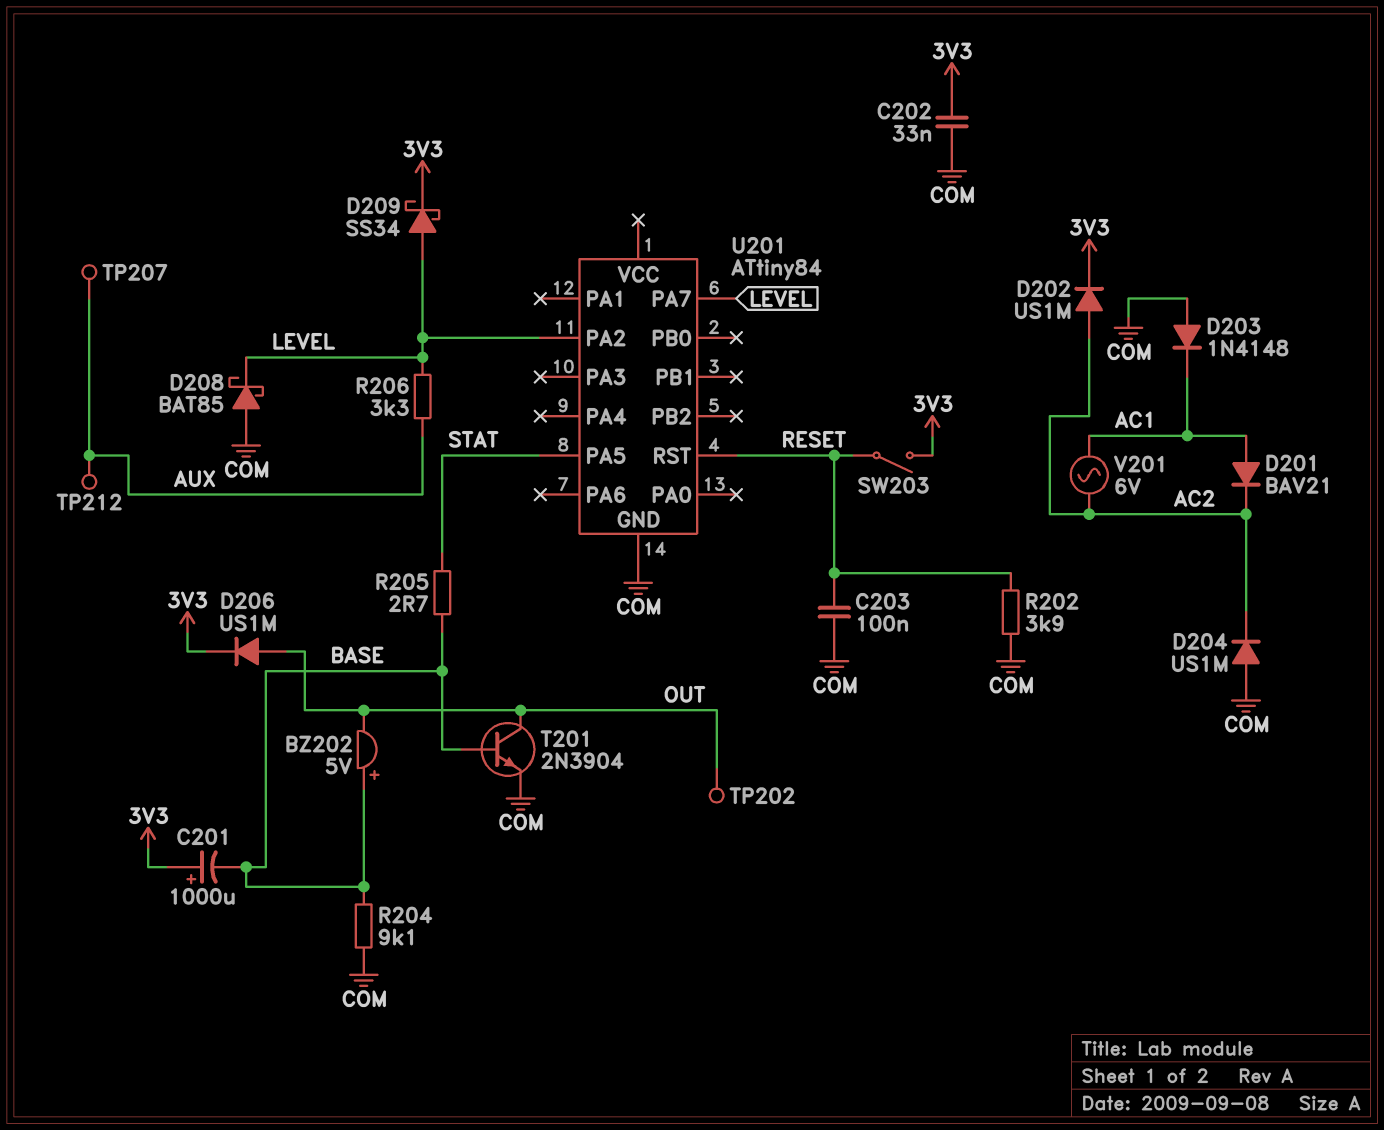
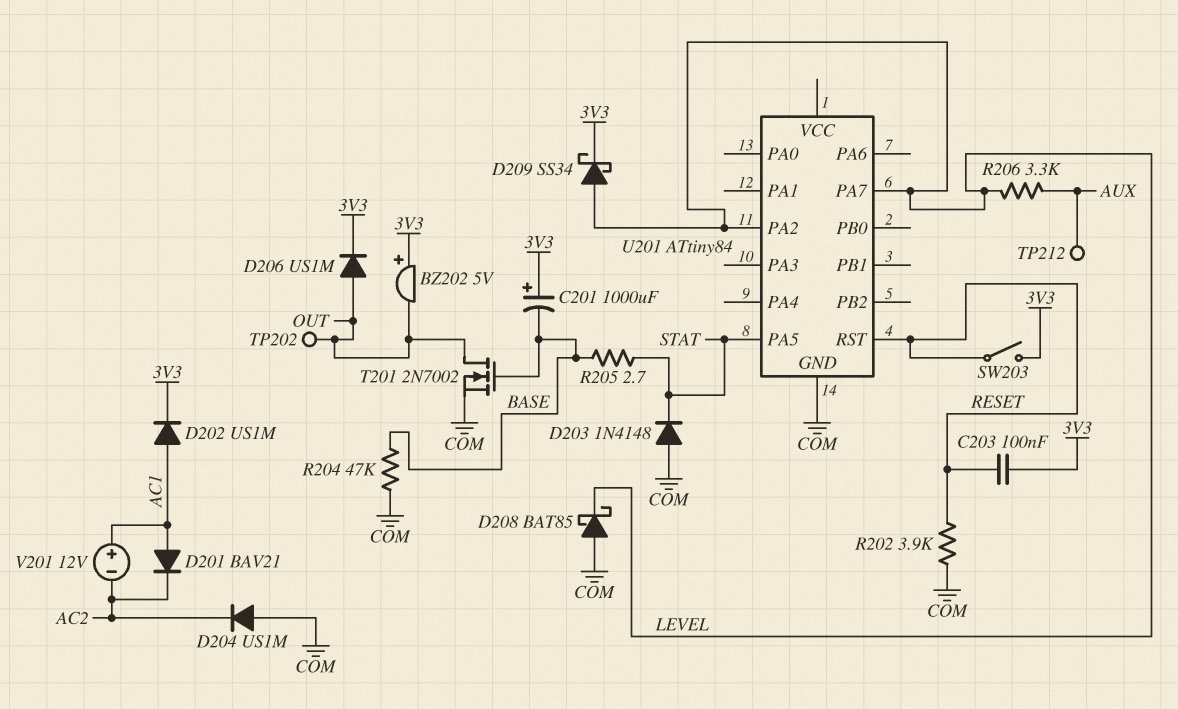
BZ202: buzzer 5V (plus BASE, minus OUT) -> buzzer 5V (plus 3V3, minus OUT)
C202: 33nF (3V3, COM) -> none
C203: 100nF (COM, RESET) -> 100nF (3V3, RESET)
D202: diode US1M (A AC2, K 3V3) -> diode US1M (A AC1, K 3V3)
D203: diode 1N4148 (A COM, K AC1) -> diode 1N4148 (A COM, K STAT)
R204: 9.1k (BASE, COM) -> 47k (BASE, COM)
T201: NPN 2N3904 (B BASE, C OUT, E COM) -> NMOS 2N7002 (G BASE, D OUT, S COM)
TP207: test point (AUX) -> none
V201: AC 6V (AC1, AC2) -> 12V (plus AC1, minus AC2)

